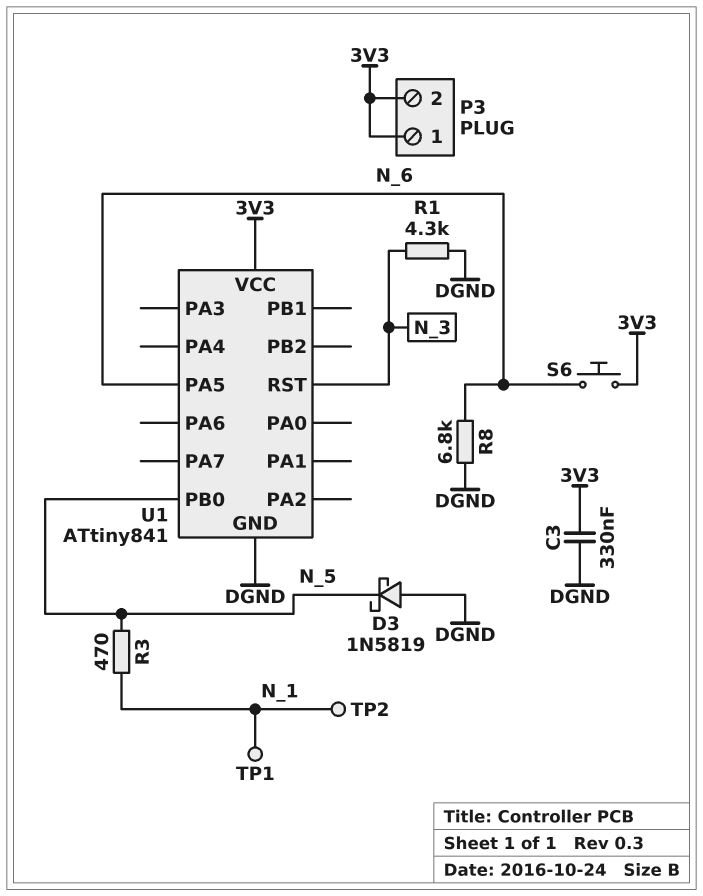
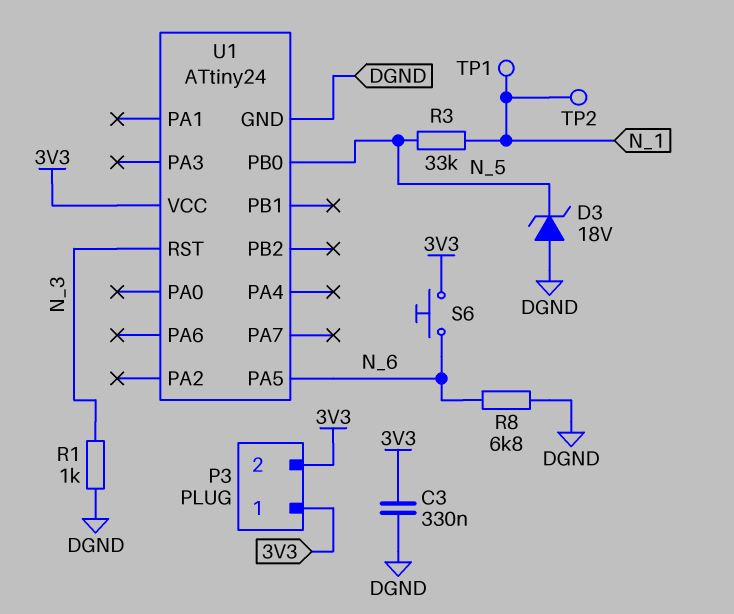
D3: schottky 1N5819 (A DGND, K N_5) -> zener 18V (A DGND, K N_5)
R1: 4.3k (DGND, N_3) -> 1k (DGND, N_3)
R3: 470 (N_1, N_5) -> 33k (N_1, N_5)
U1: ATtiny841 -> ATtiny24

